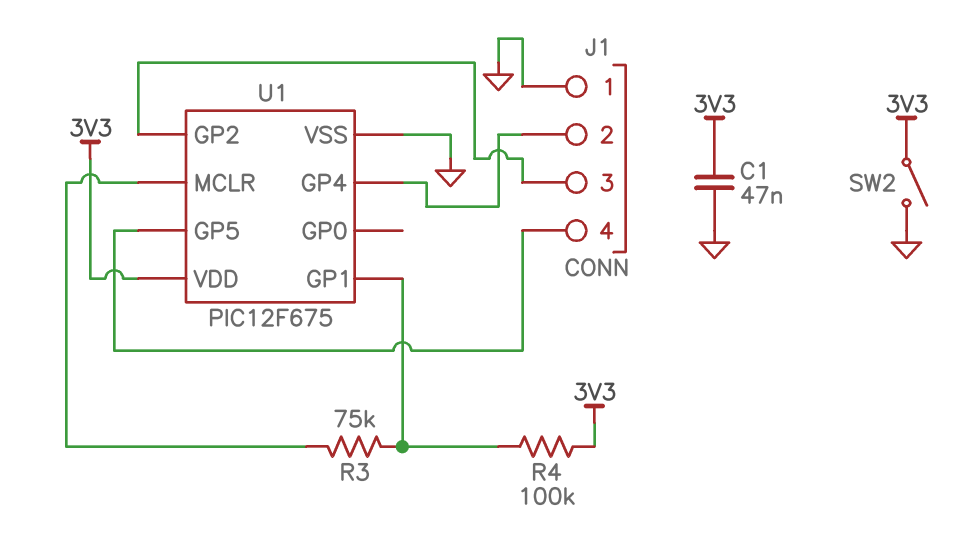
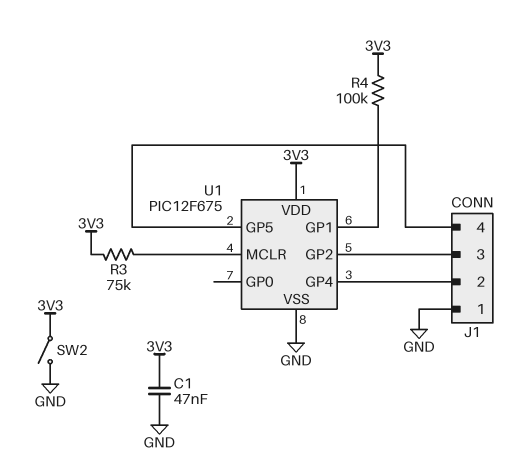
R3: 75k (U1/GP1, U1/MCLR) -> 75k (3V3, U1/MCLR)

